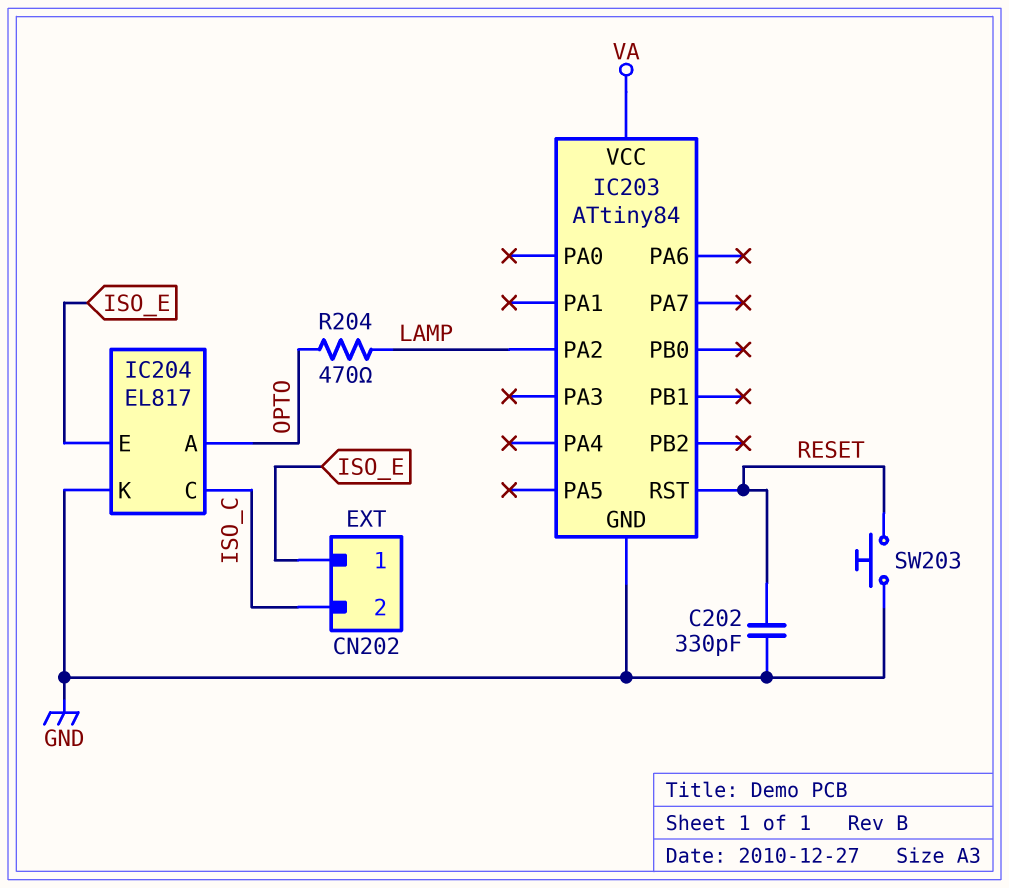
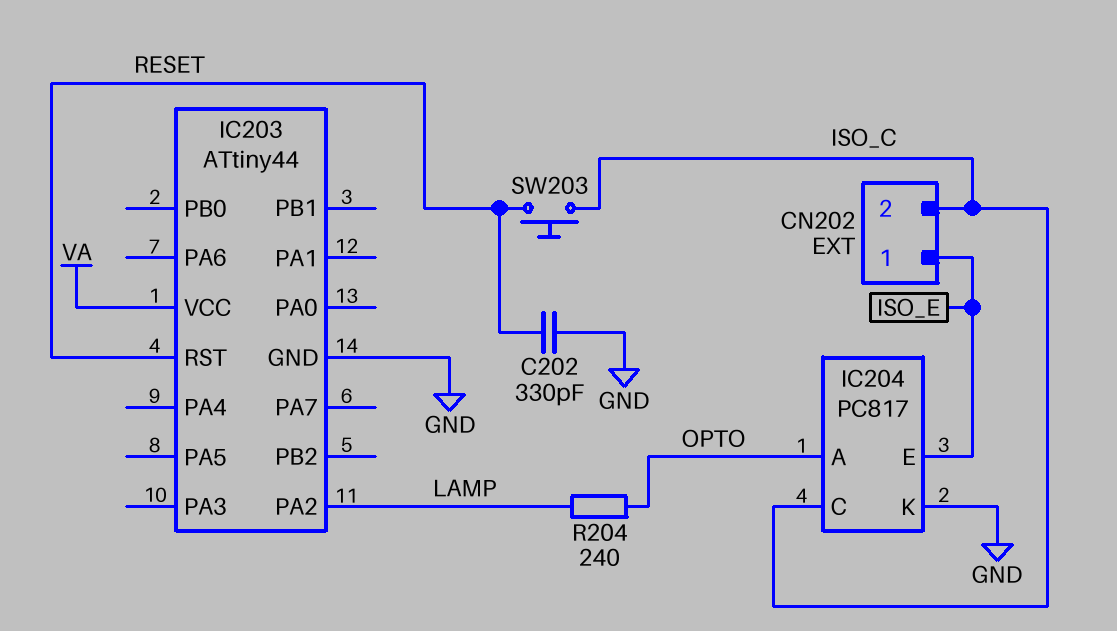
IC203: ATtiny84 -> ATtiny44
IC204: EL817 -> PC817
R204: 470 (LAMP, OPTO) -> 240 (LAMP, OPTO)
SW203: button (GND, RESET) -> button (ISO_C, RESET)

